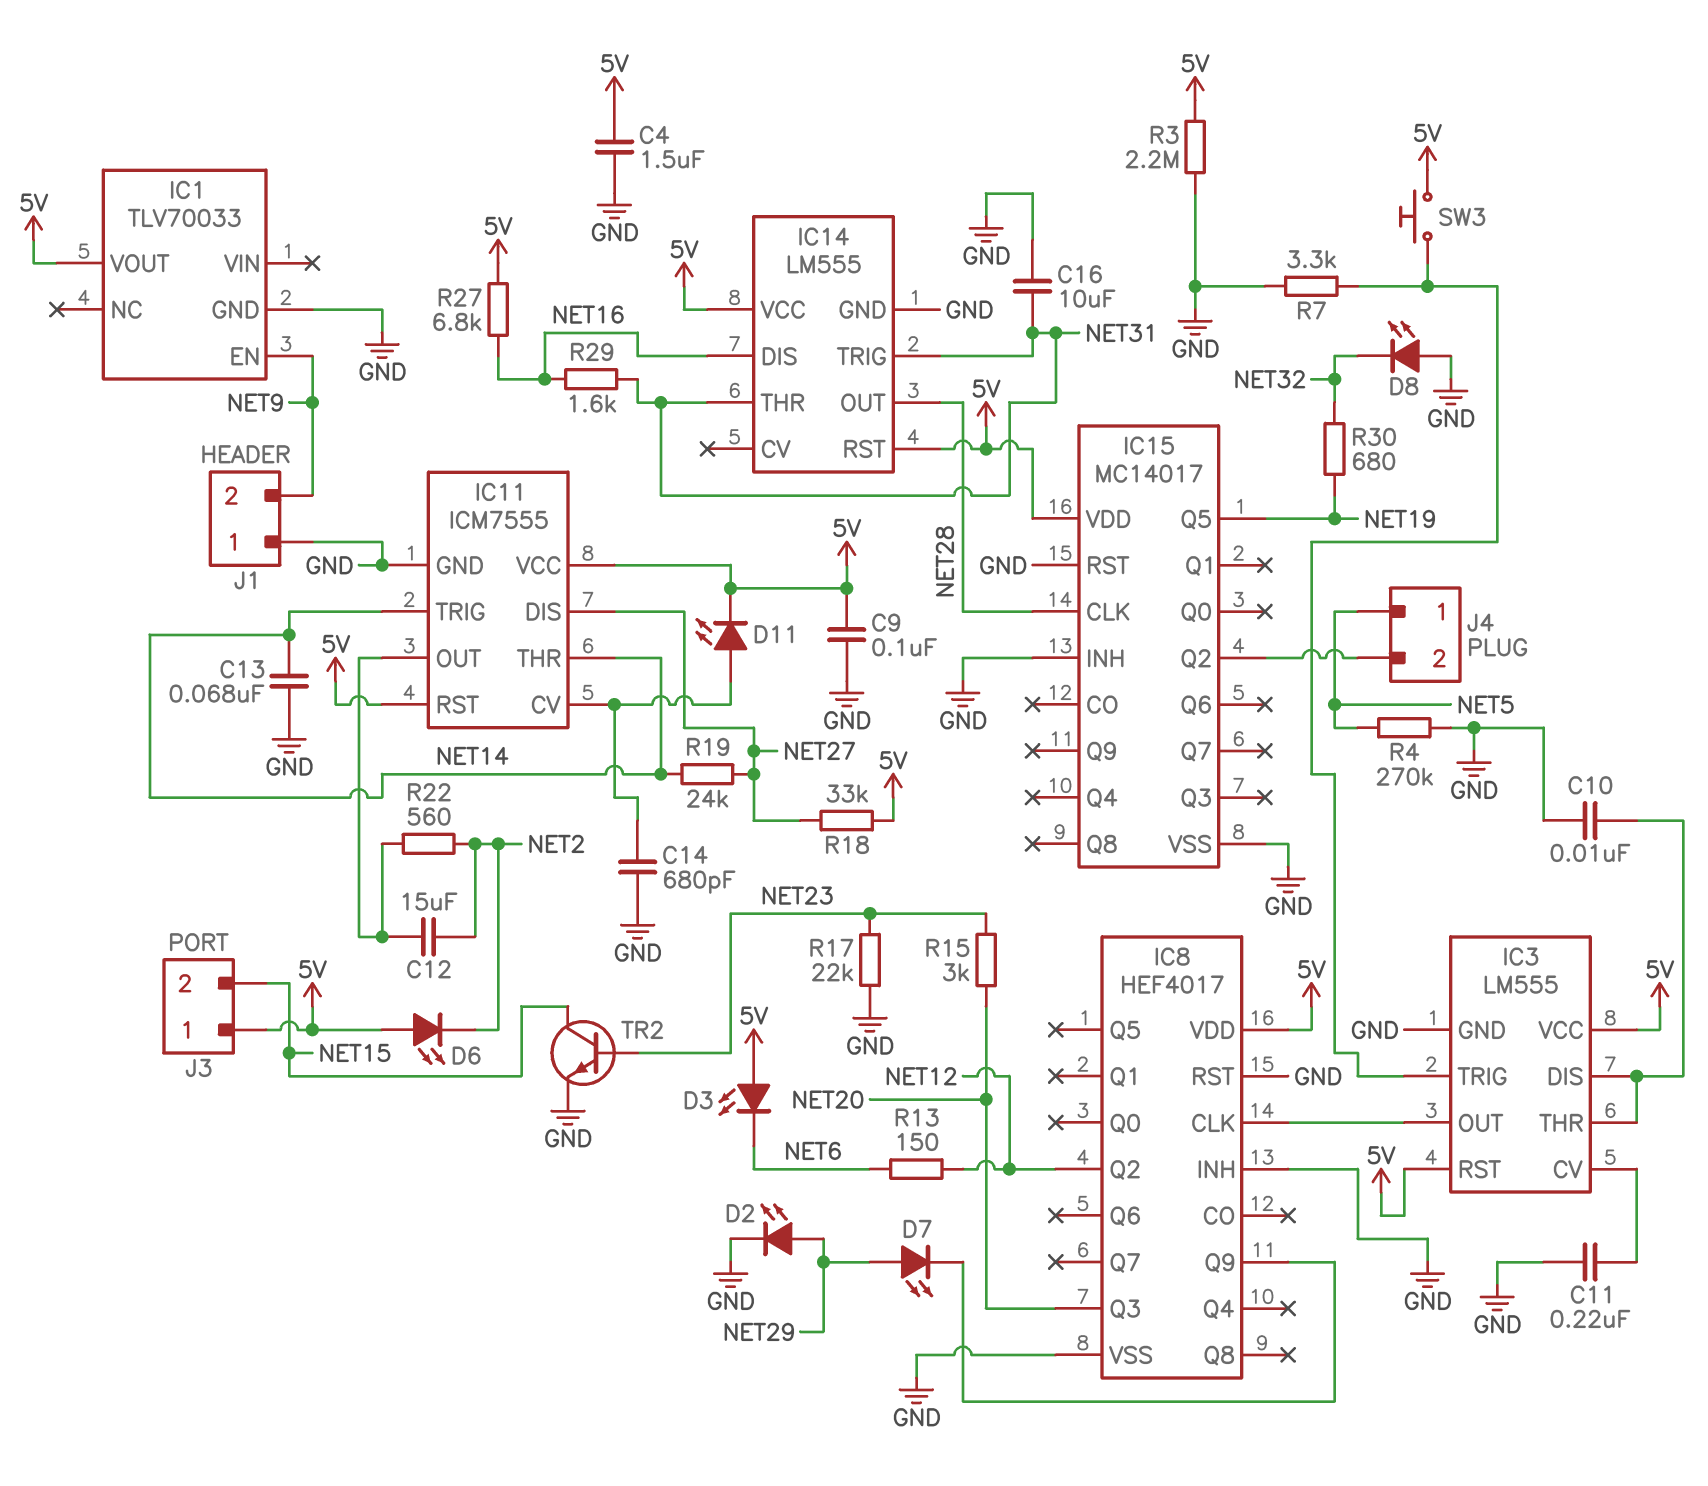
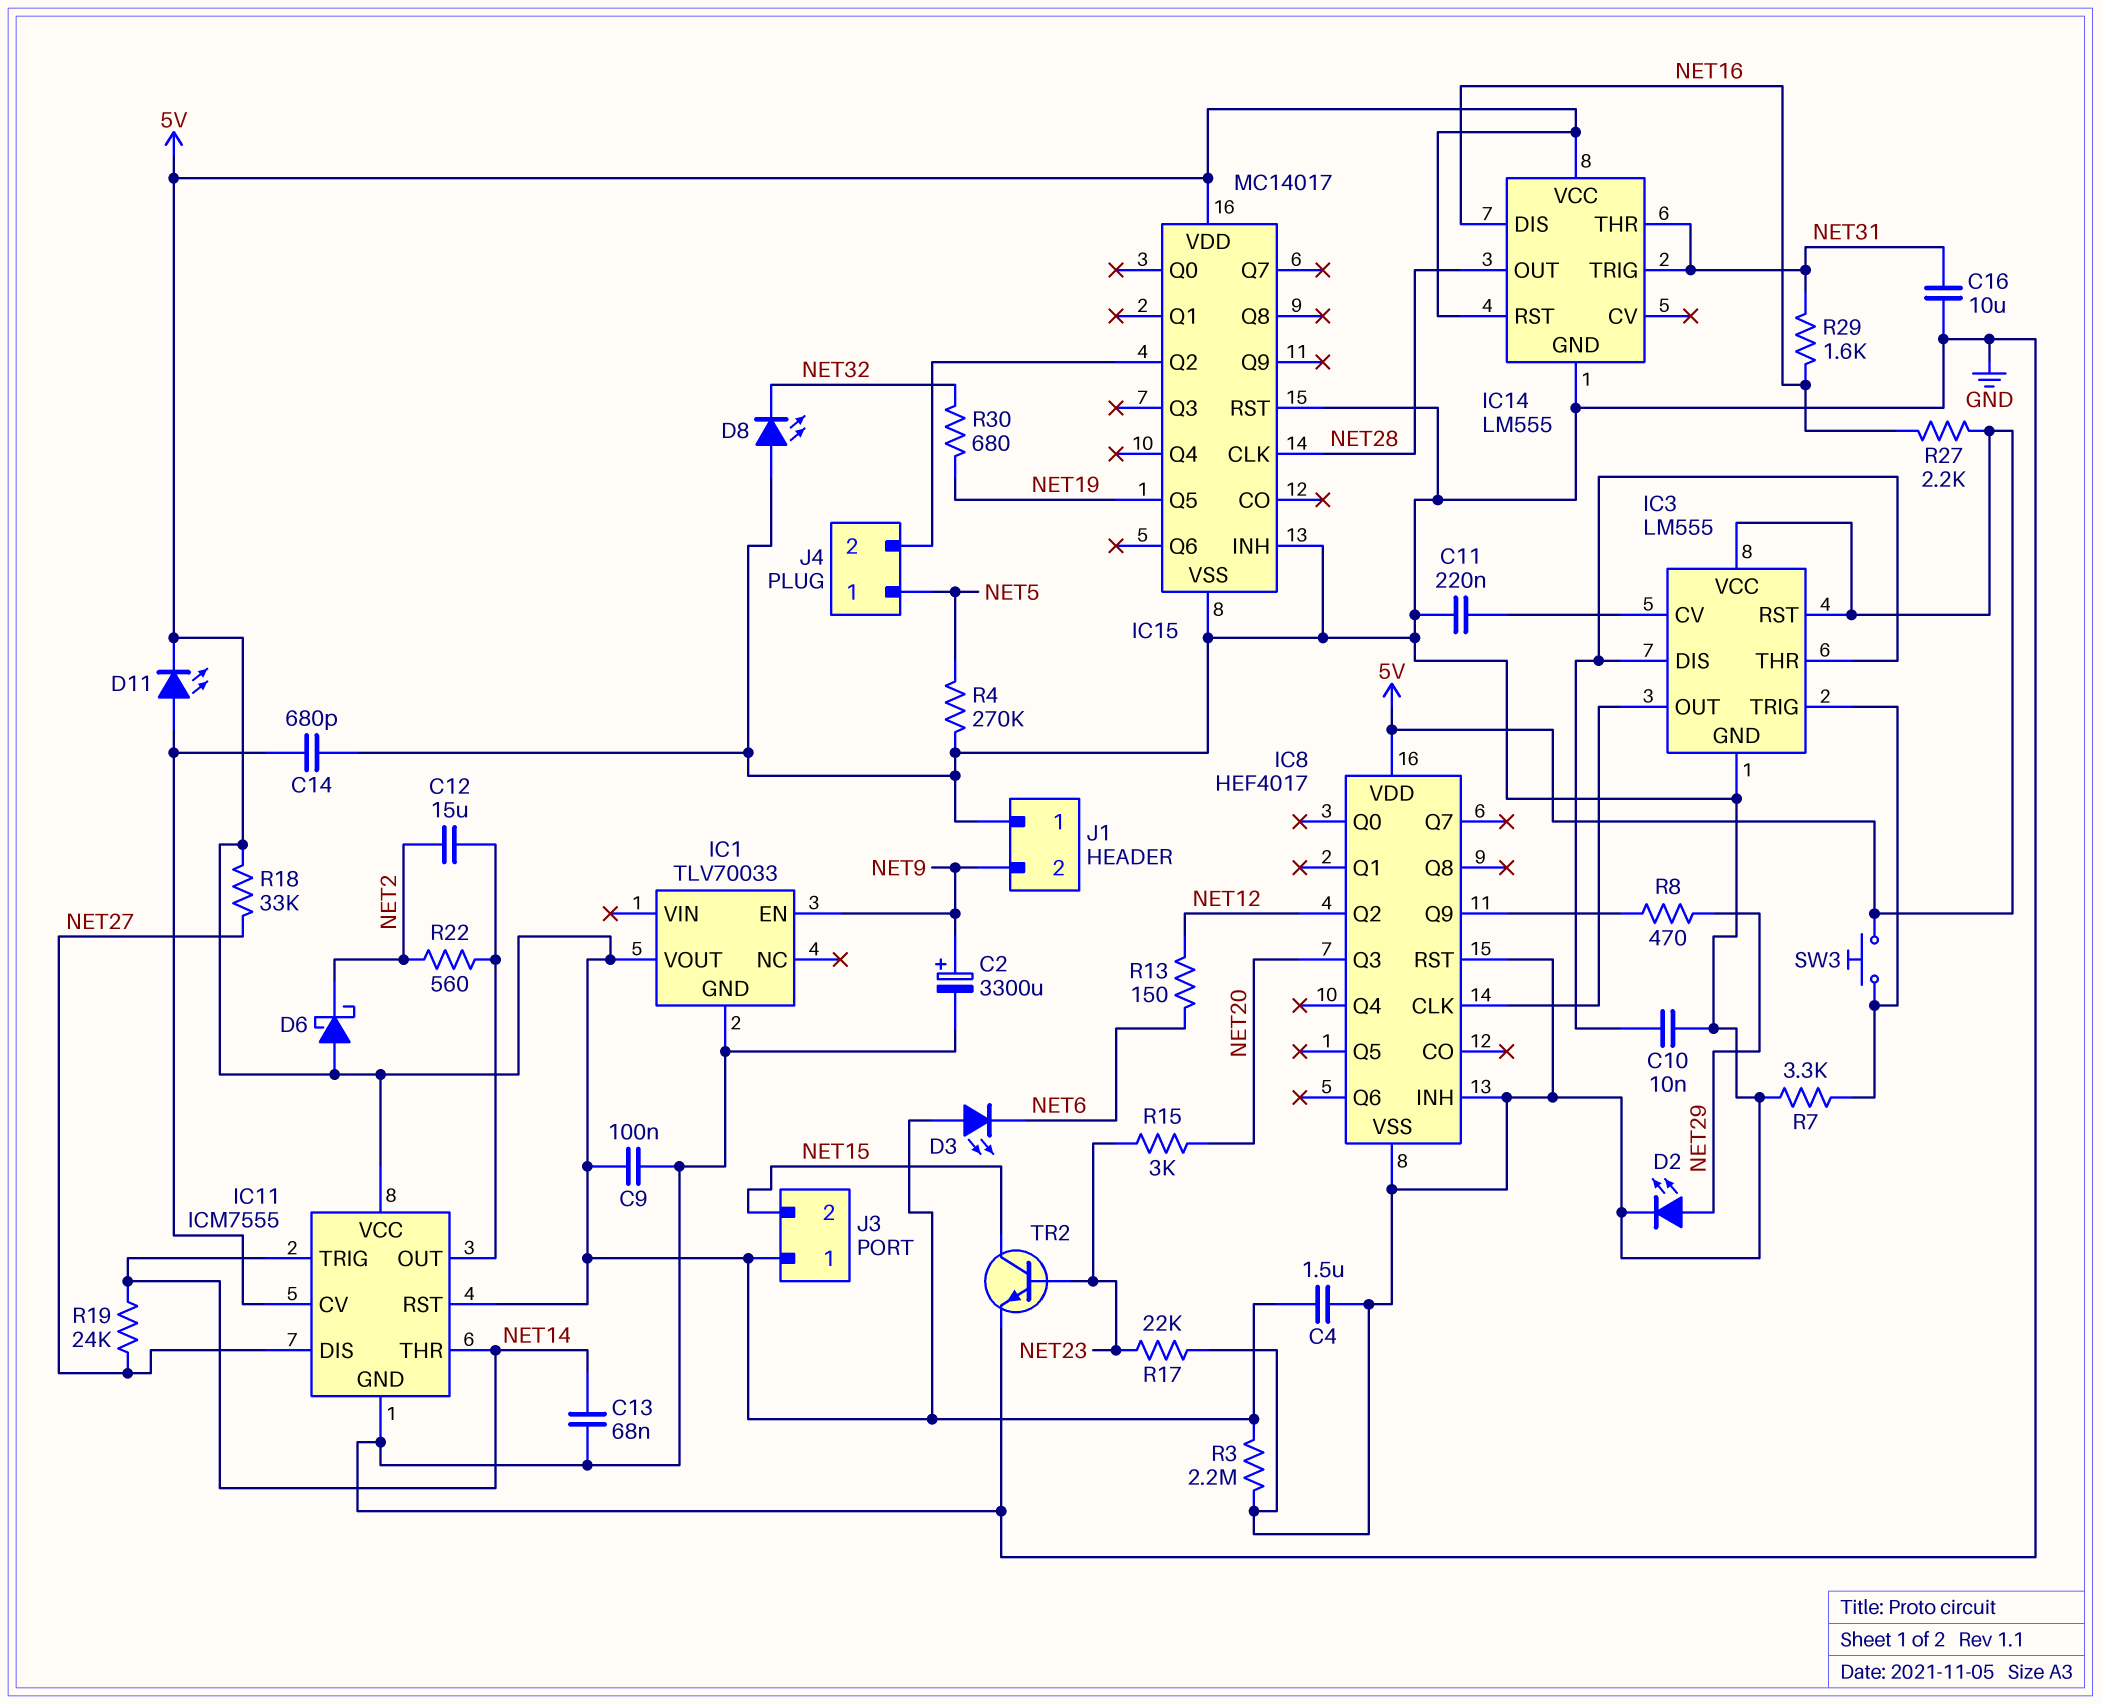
C2: none -> 3300uF (plus NET9, minus GND)
D6: LED (A 5V, K NET2) -> schottky (A 5V, K NET2)
D7: LED (A NET29, K IC8/Q9) -> none
R8: none -> 470 (IC8/Q9, NET29)
R27: 6.8k (5V, NET16) -> 2.2k (5V, NET16)

